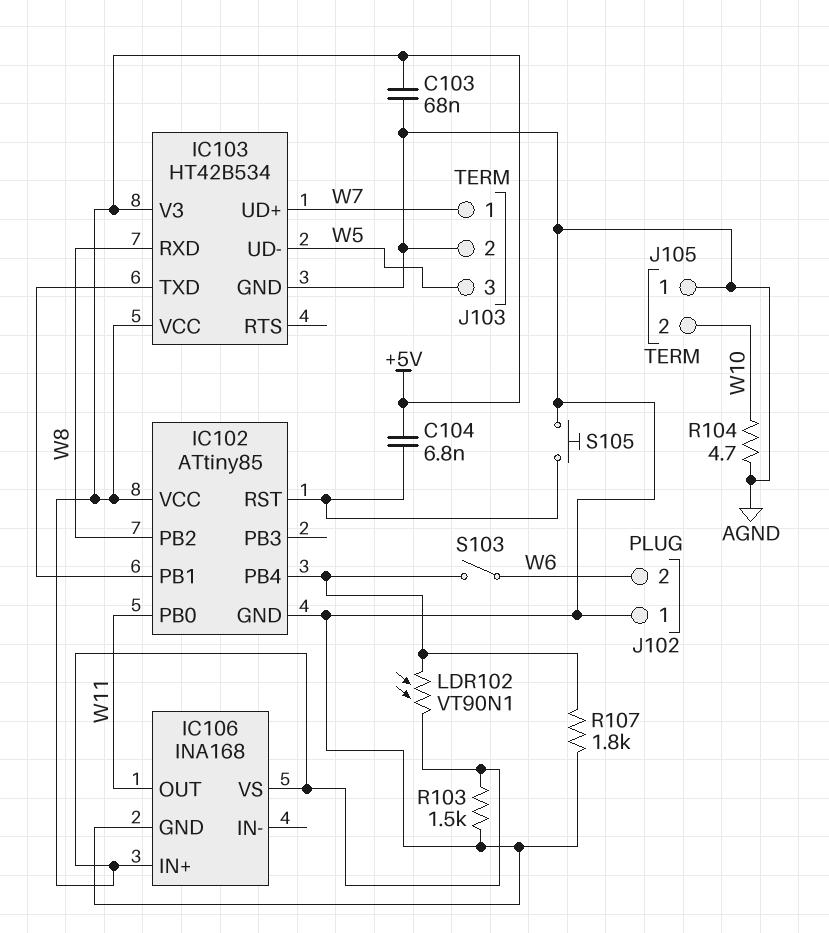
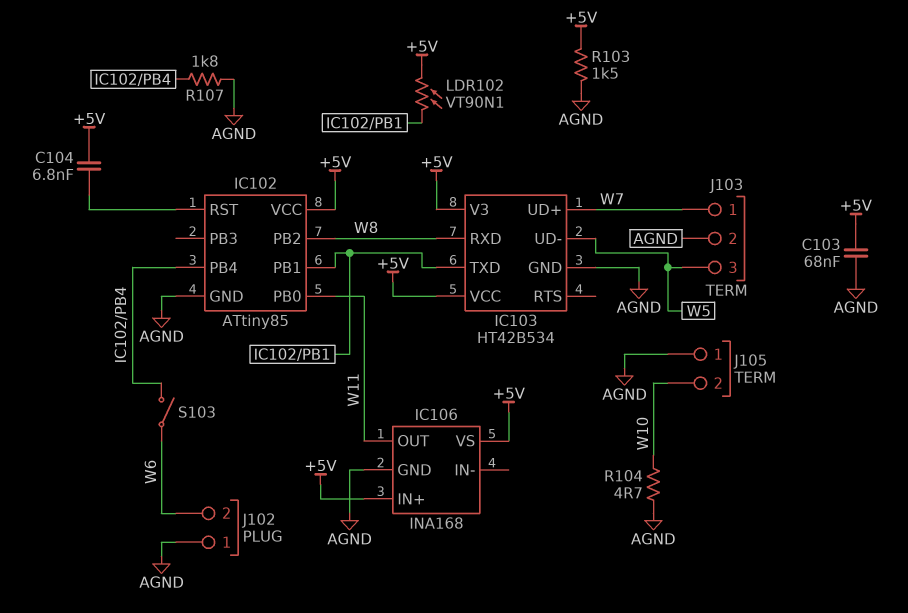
LDR102: VT90N1 (+5V, IC102/PB4) -> VT90N1 (+5V, IC102/PB1)
S105: button (AGND, IC102/RST) -> none

